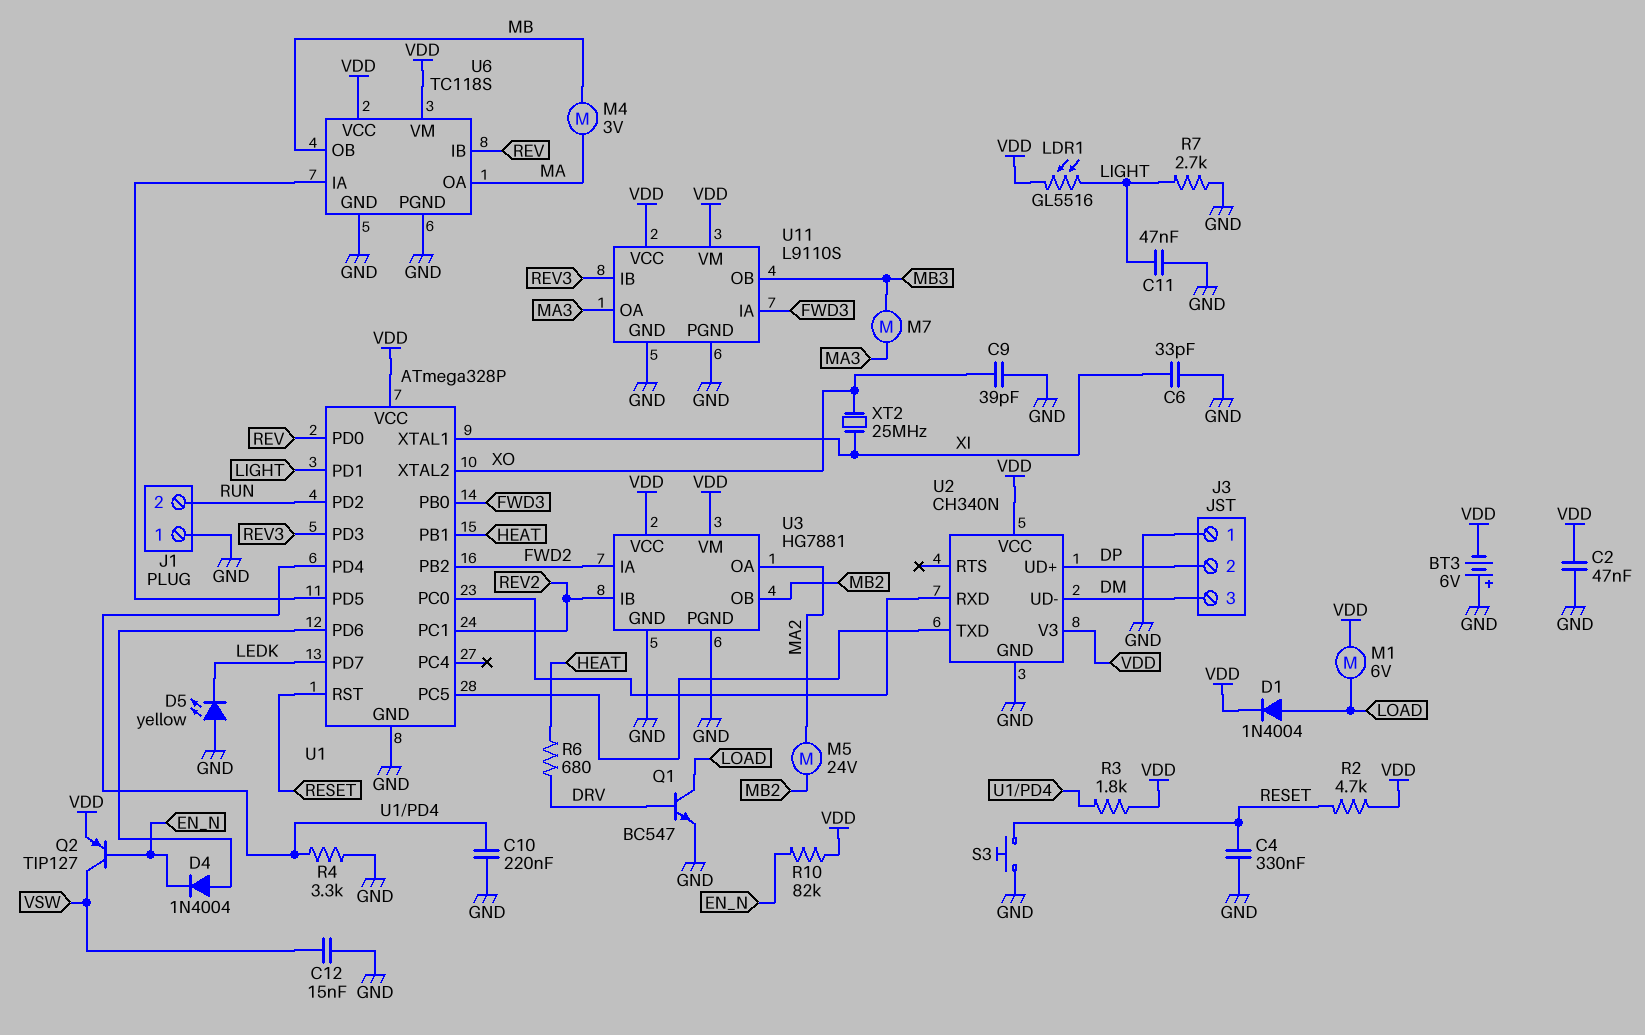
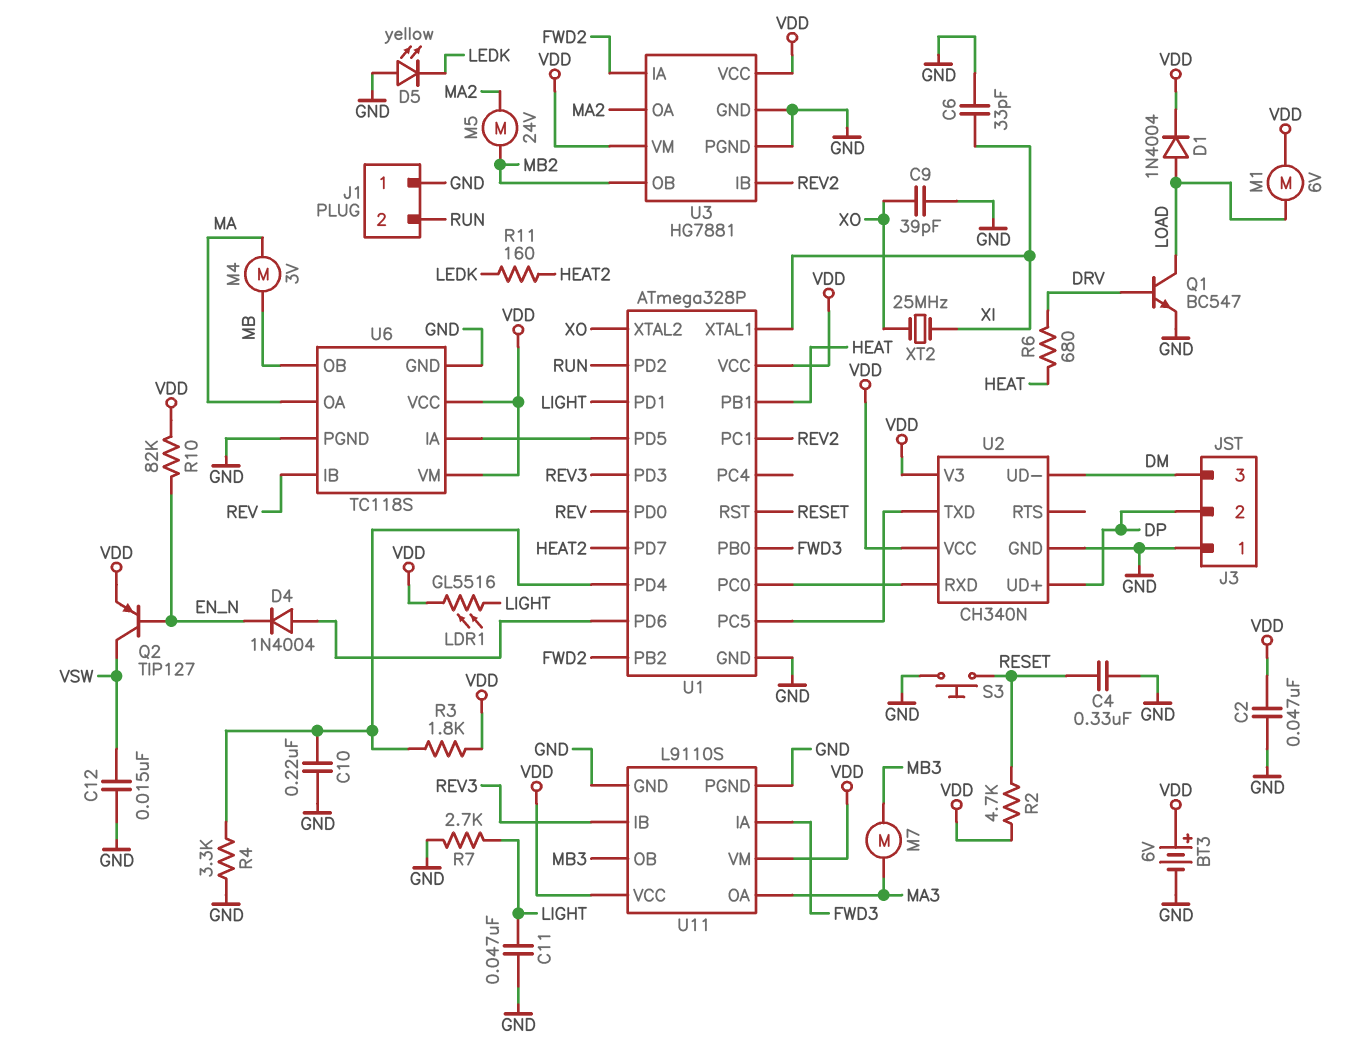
BT3: 6V (plus GND, minus VDD) -> 6V (plus VDD, minus GND)
R11: none -> 160 (HEAT2, LEDK)
U1 pin PD7: LEDK -> HEAT2

